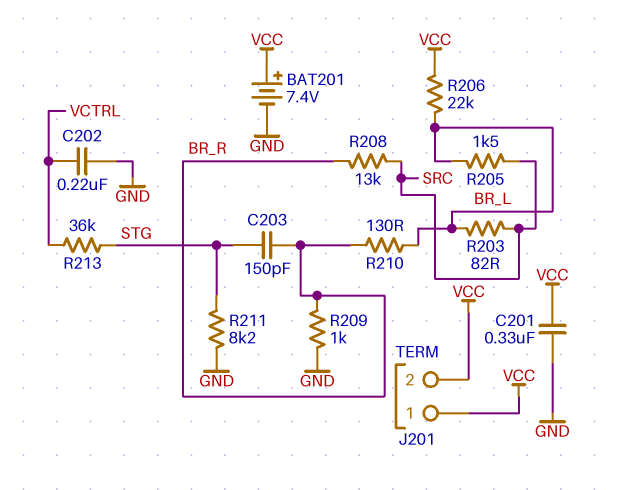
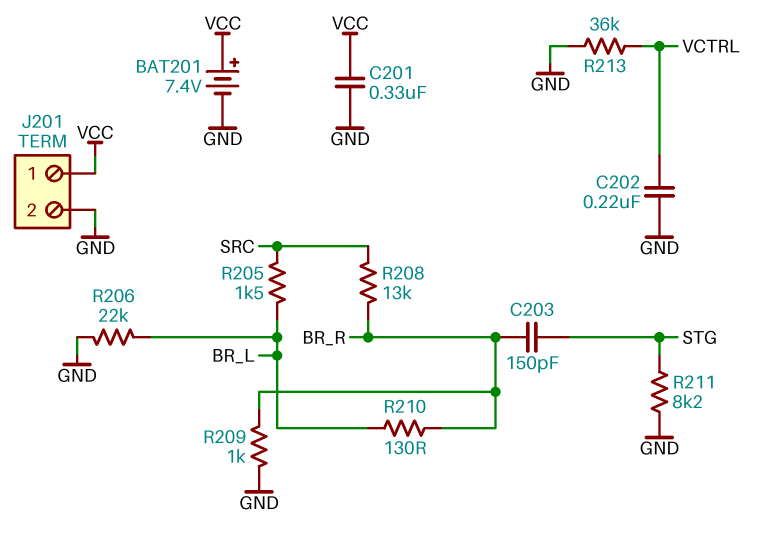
J201 pin 2: VCC -> GND
R203: 82 (BR_L, SRC) -> none
R206: 22k (BR_L, VCC) -> 22k (BR_L, GND)
R213: 36k (STG, VCTRL) -> 36k (GND, VCTRL)

